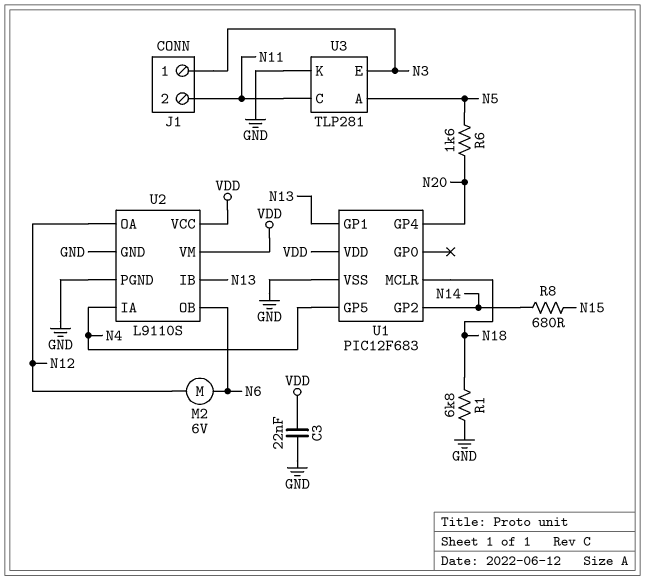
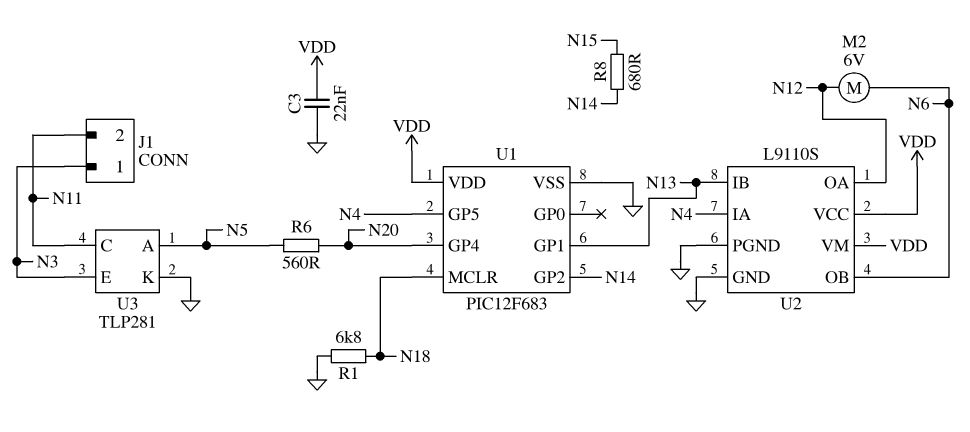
R6: 1.6k (N5, N20) -> 560 (N5, N20)

